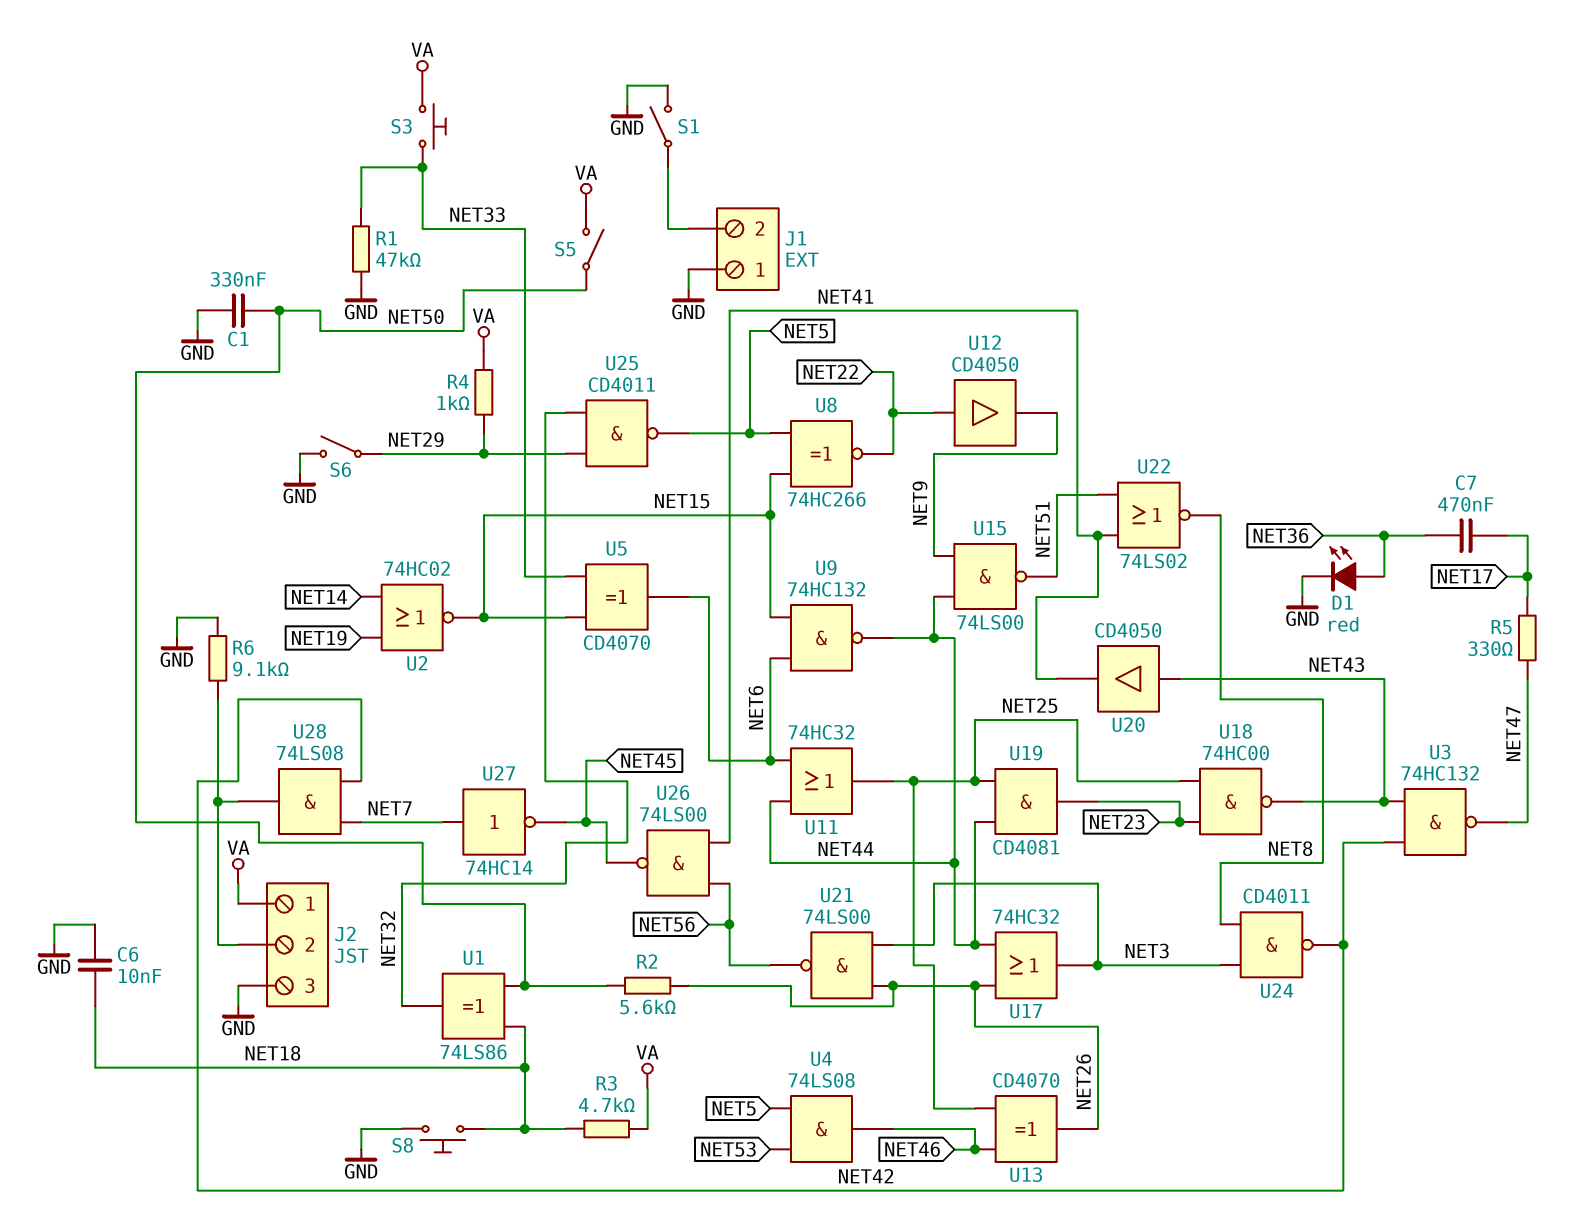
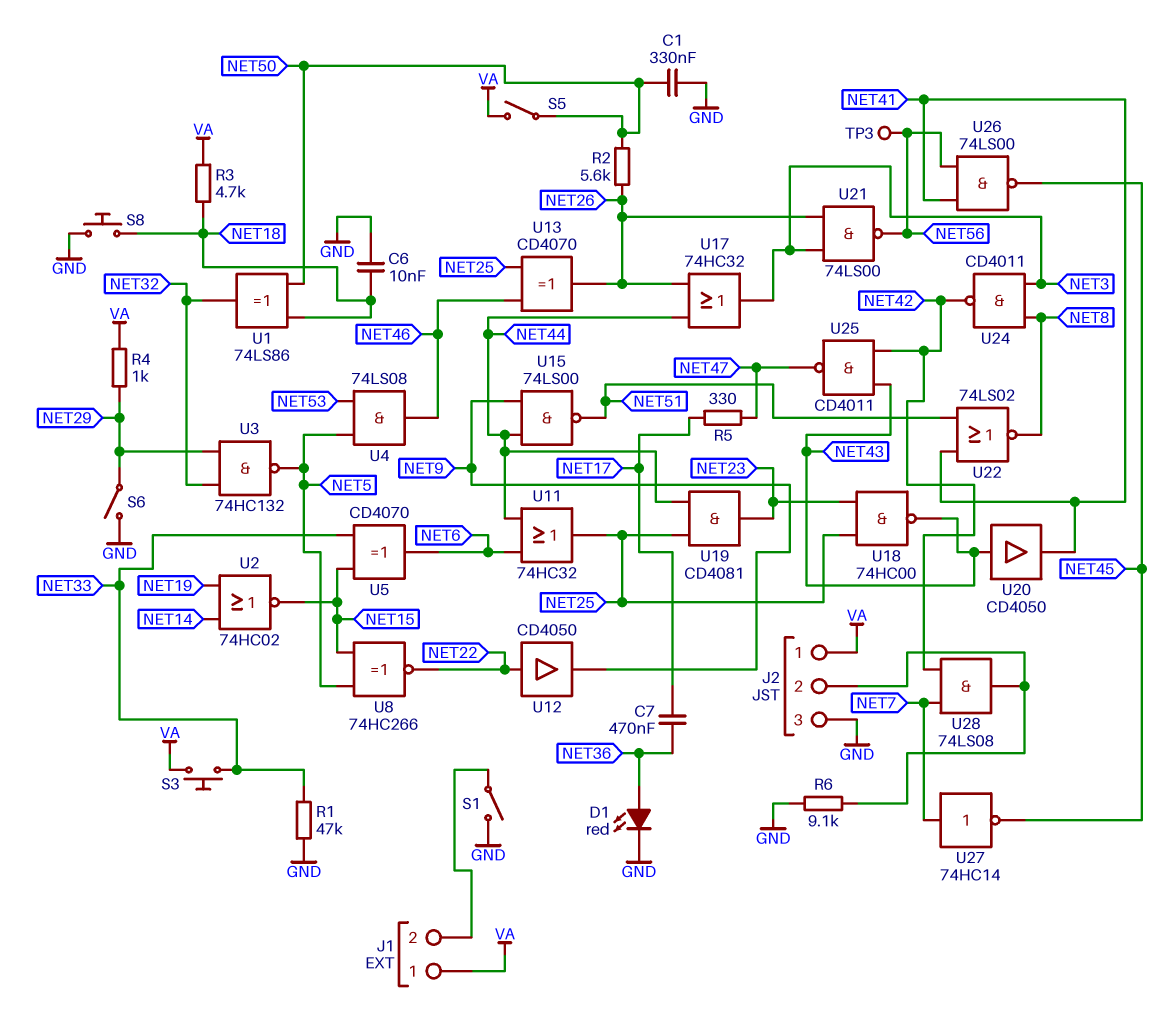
J1 pin 1: GND -> VA
TP3: none -> test point (NET56)
U3: NAND 74HC132 (in NET42, in NET43, out NET47) -> NAND 74HC132 (in NET29, in NET32, out NET5)
U9: NAND 74HC132 (in NET6, in NET15, out NET44) -> none
U25: NAND CD4011 (in NET29, in NET32, out NET5) -> NAND CD4011 (in NET42, in NET43, out NET47)

